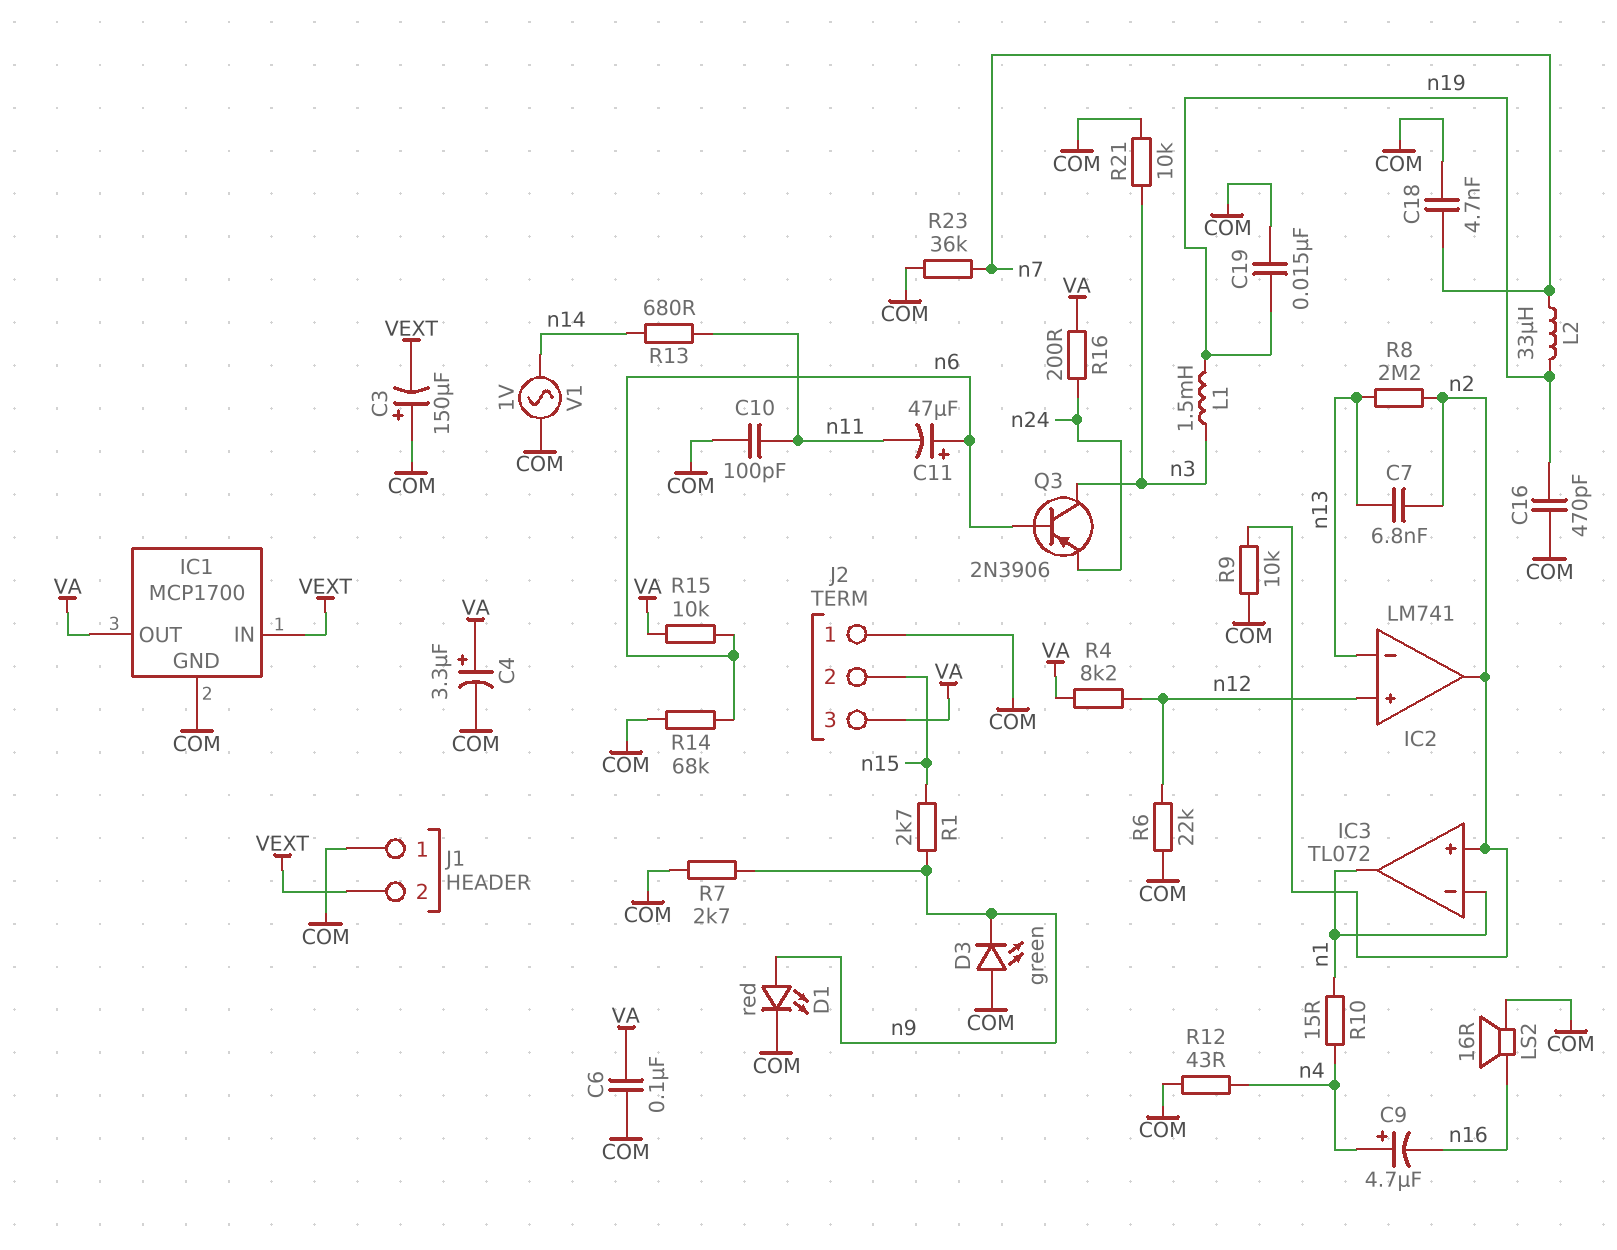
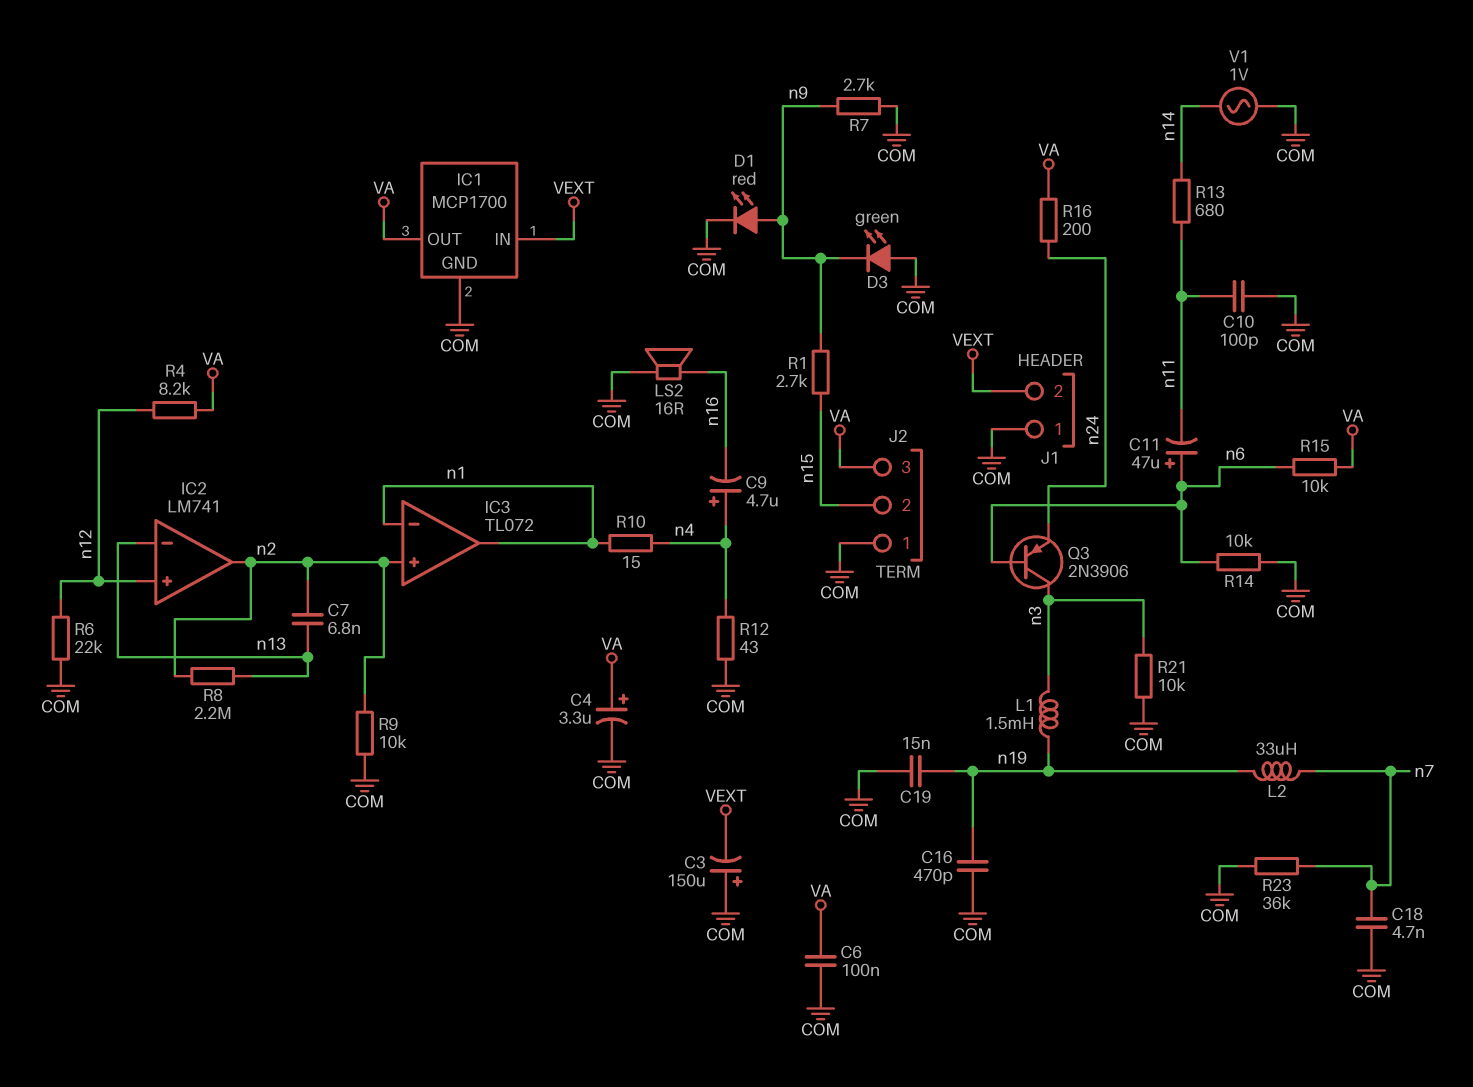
R14: 68k (COM, n6) -> 10k (COM, n6)

